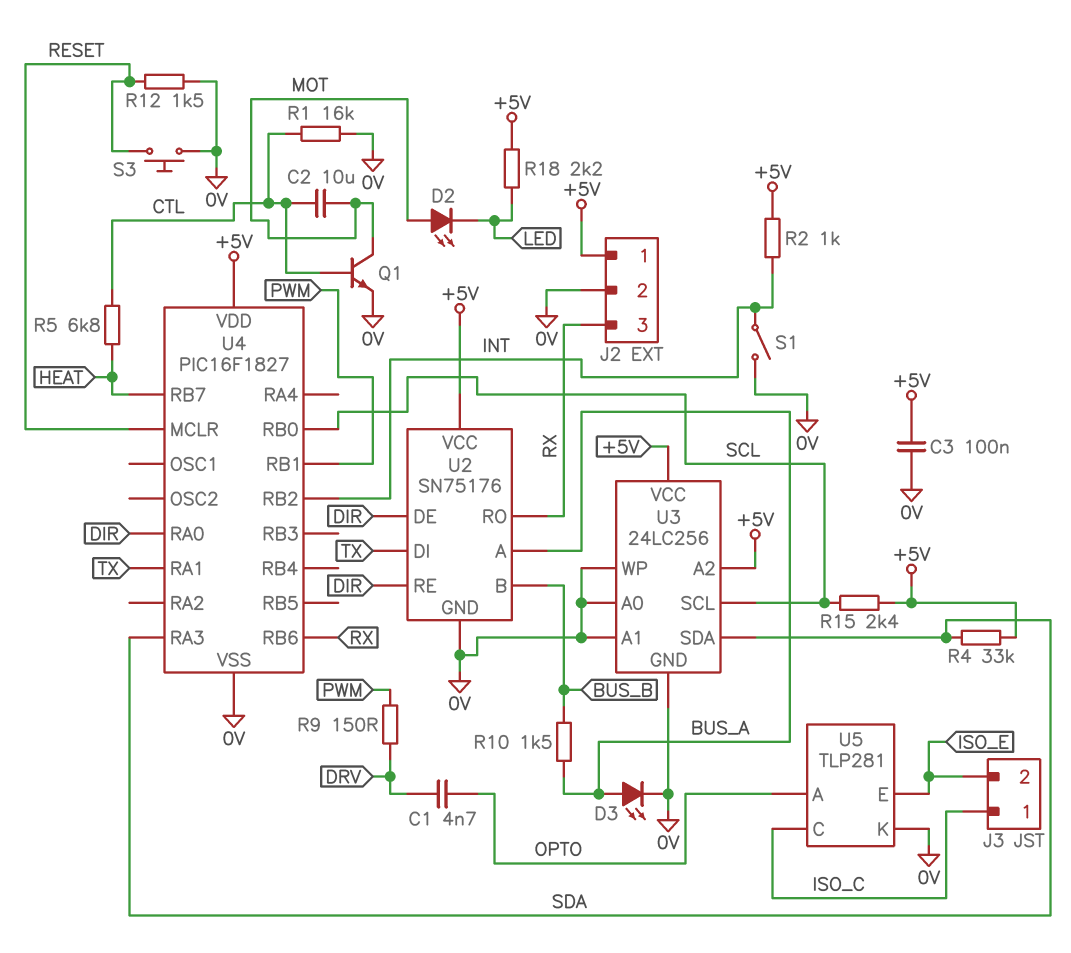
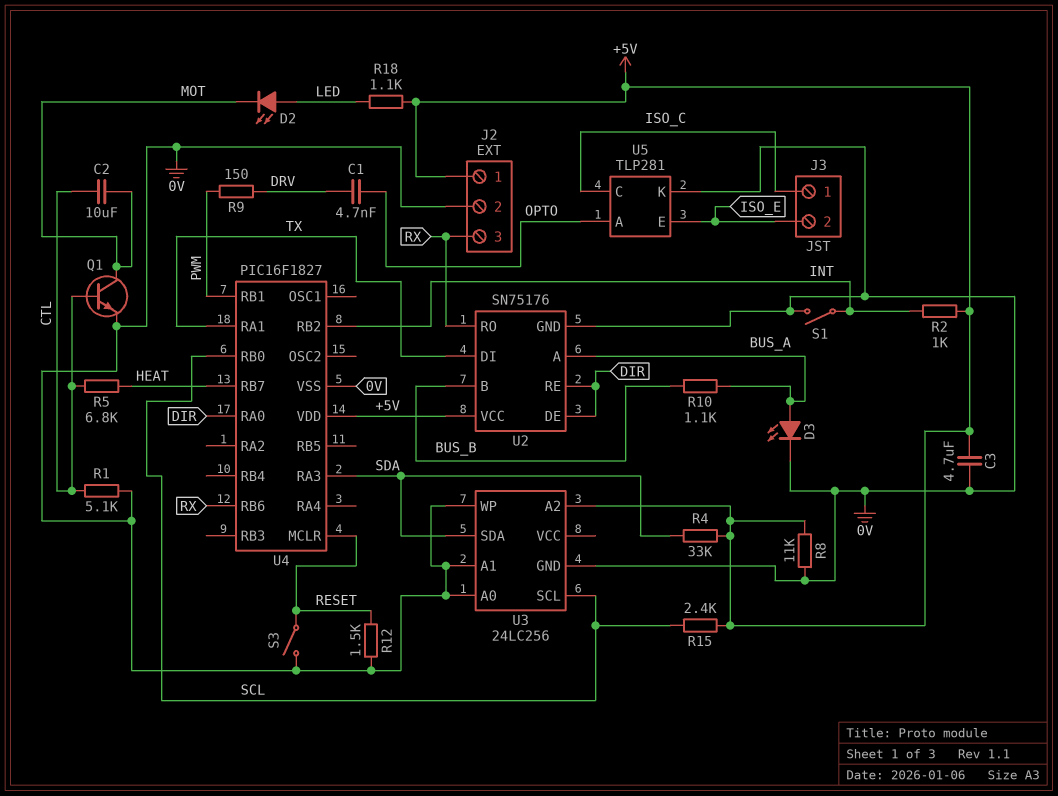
C3: 100nF (+5V, 0V) -> 4.7uF (+5V, 0V)
D2: LED (A MOT, K LED) -> LED (A LED, K MOT)
R1: 16k (0V, CTL) -> 5.1k (0V, CTL)
R8: none -> 11k (+5V, 0V)
R10: 1.5k (BUS_A, BUS_B) -> 1.1k (BUS_A, BUS_B)
R18: 2.2k (+5V, LED) -> 1.1k (+5V, LED)
S3: button (0V, RESET) -> switch (0V, RESET)
U3 pin VCC: +5V -> none

